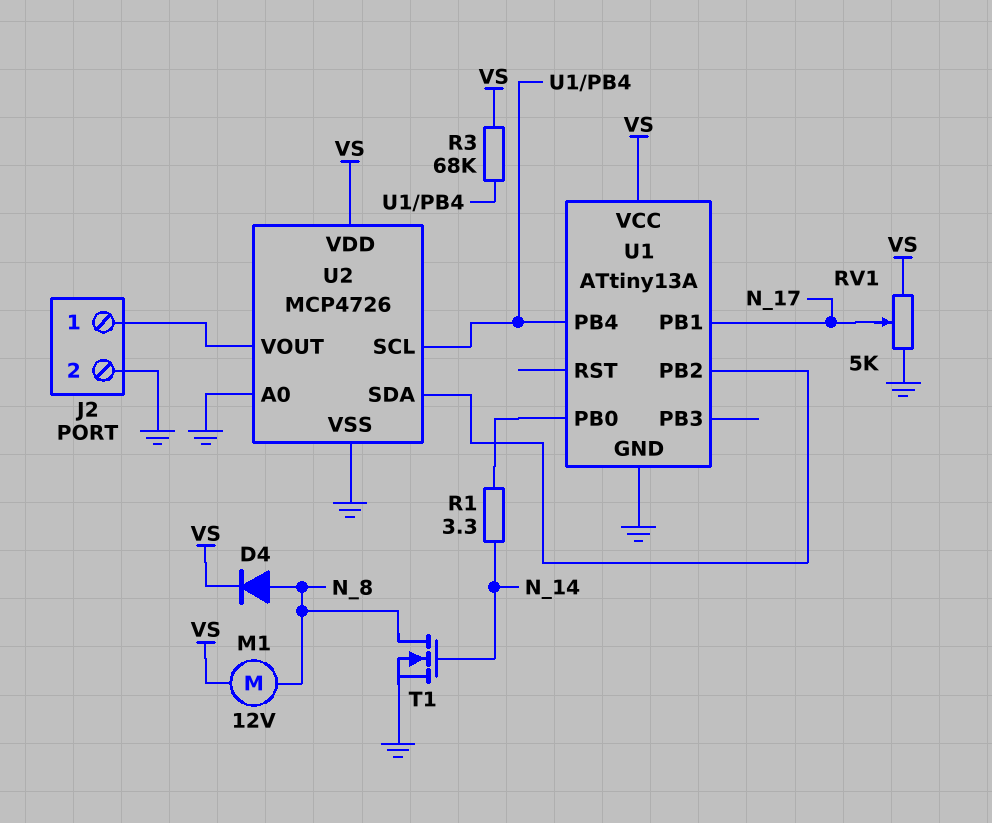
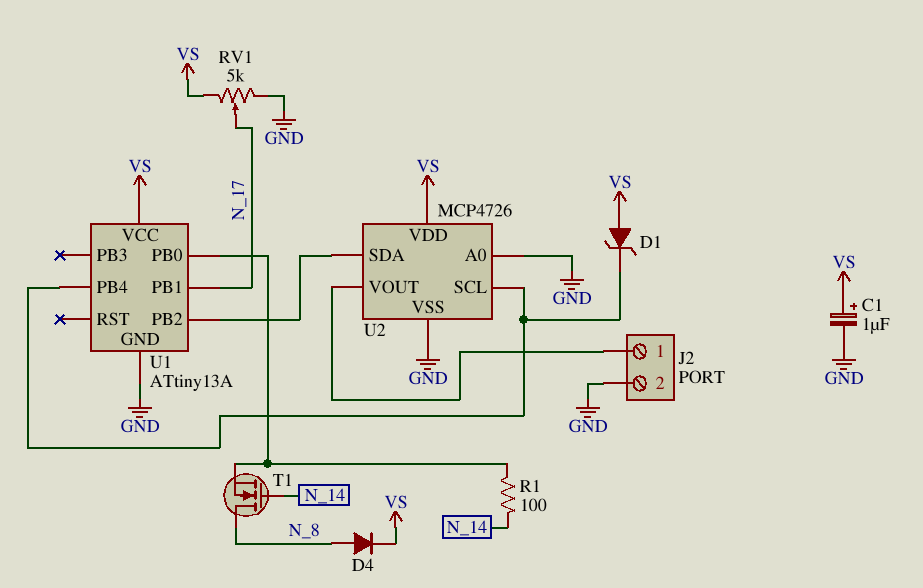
C1: none -> 1uF (plus VS, minus GND)
D1: none -> zener (A VS, K U1/PB4)
M1: motor 12V (N_8, VS) -> none
R1: 3.3 (N_14, U1/PB0) -> 100 (N_14, U1/PB0)
R3: 68k (U1/PB4, VS) -> none
T1: NMOS (G N_14, D N_8, S GND) -> NMOS (G N_14, D N_8, S U1/PB0)

